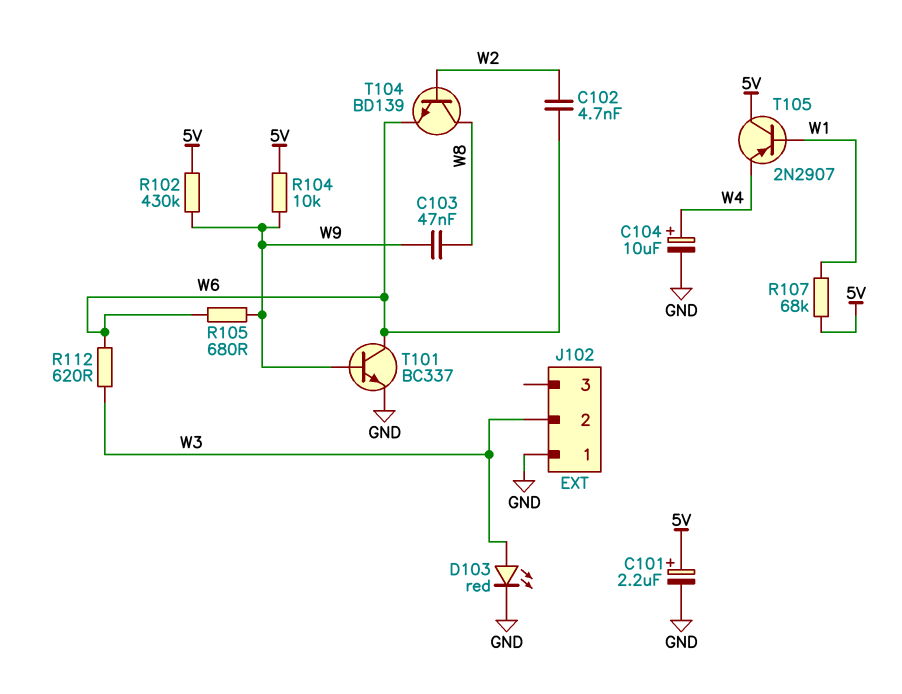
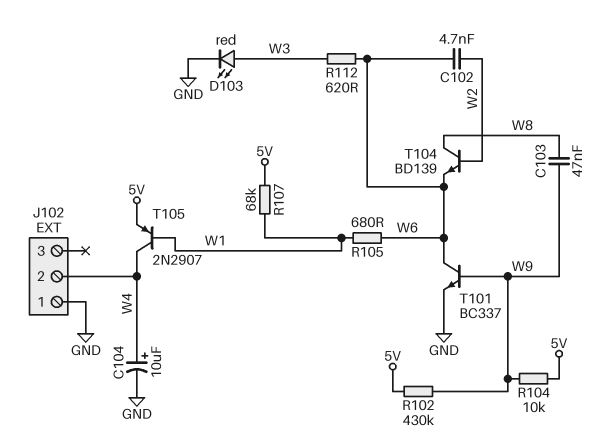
C101: 2.2uF (plus 5V, minus GND) -> none
J102 pin 2: W3 -> W4
R105: 680 (W6, W9) -> 680 (W1, W6)
T105: PNP 2N2907 (B W1, C 5V, E W4) -> PNP 2N2907 (B W1, C W4, E 5V)

